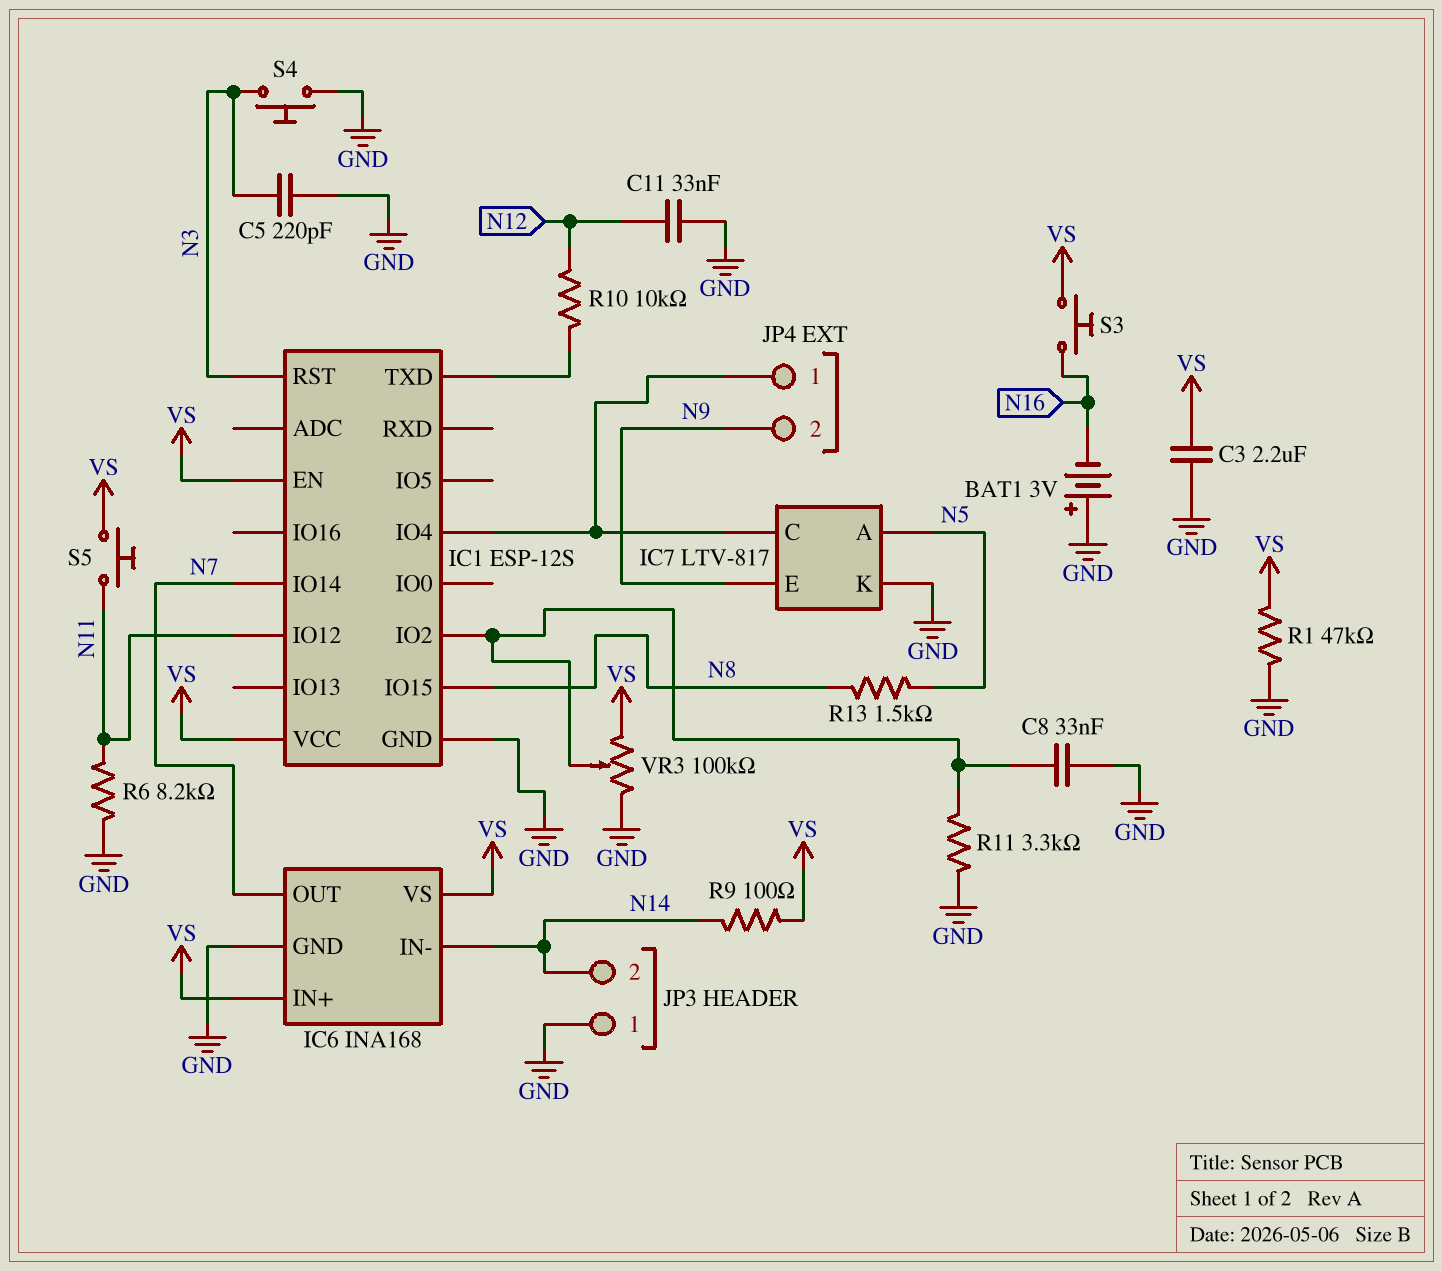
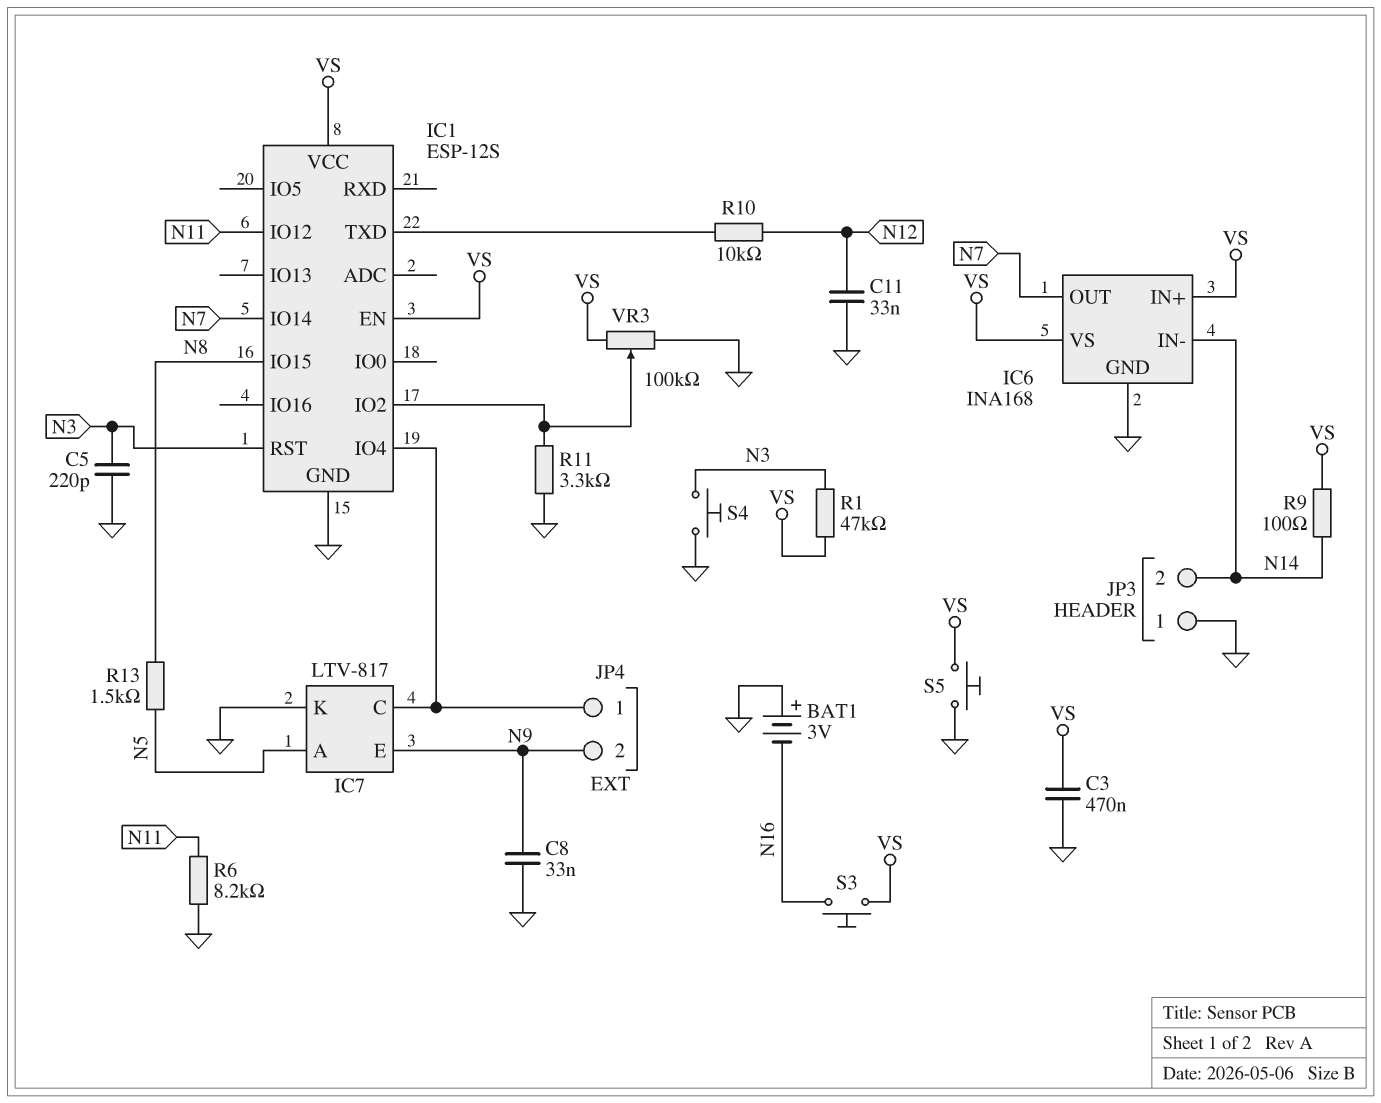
C3: 2.2uF (GND, VS) -> 470nF (GND, VS)
C8: 33nF (GND, IC1/IO2) -> 33nF (GND, N9)
R1: 47k (GND, VS) -> 47k (N3, VS)
S5: button (N11, VS) -> button (GND, VS)

